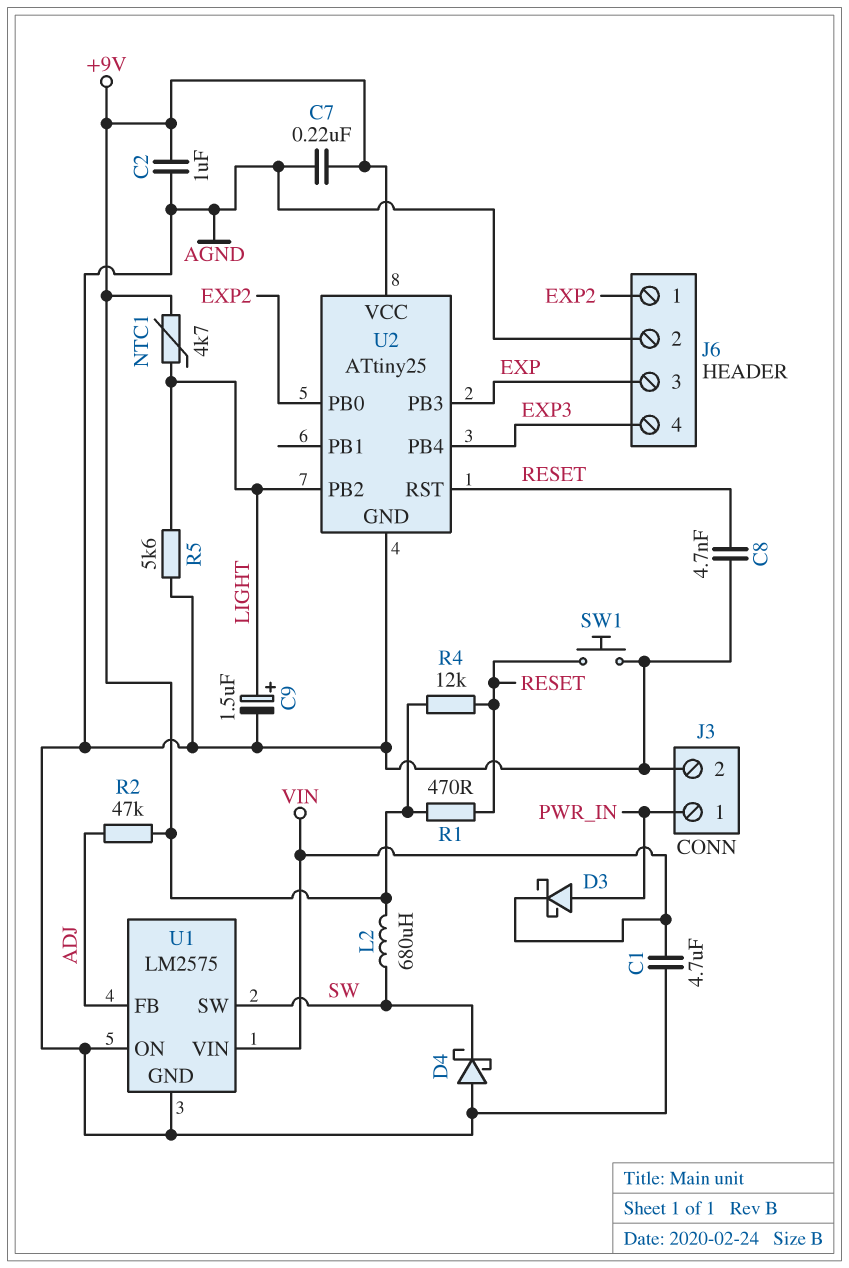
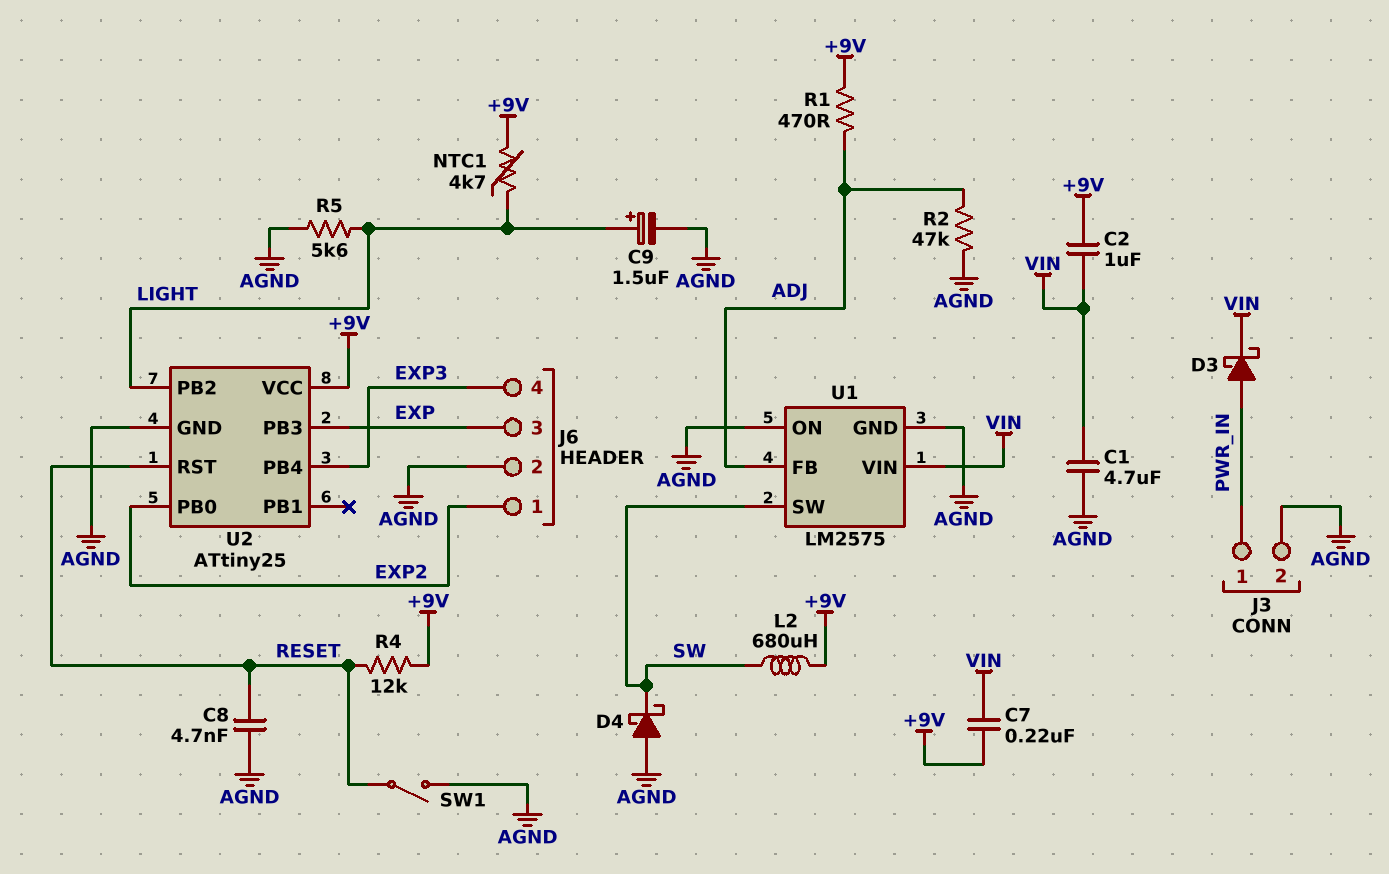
C2: 1uF (+9V, AGND) -> 1uF (+9V, VIN)
C7: 220nF (+9V, AGND) -> 220nF (+9V, VIN)
R1: 470 (+9V, RESET) -> 470 (+9V, ADJ)
R2: 47k (+9V, ADJ) -> 47k (ADJ, AGND)
SW1: button (AGND, RESET) -> switch (AGND, RESET)

